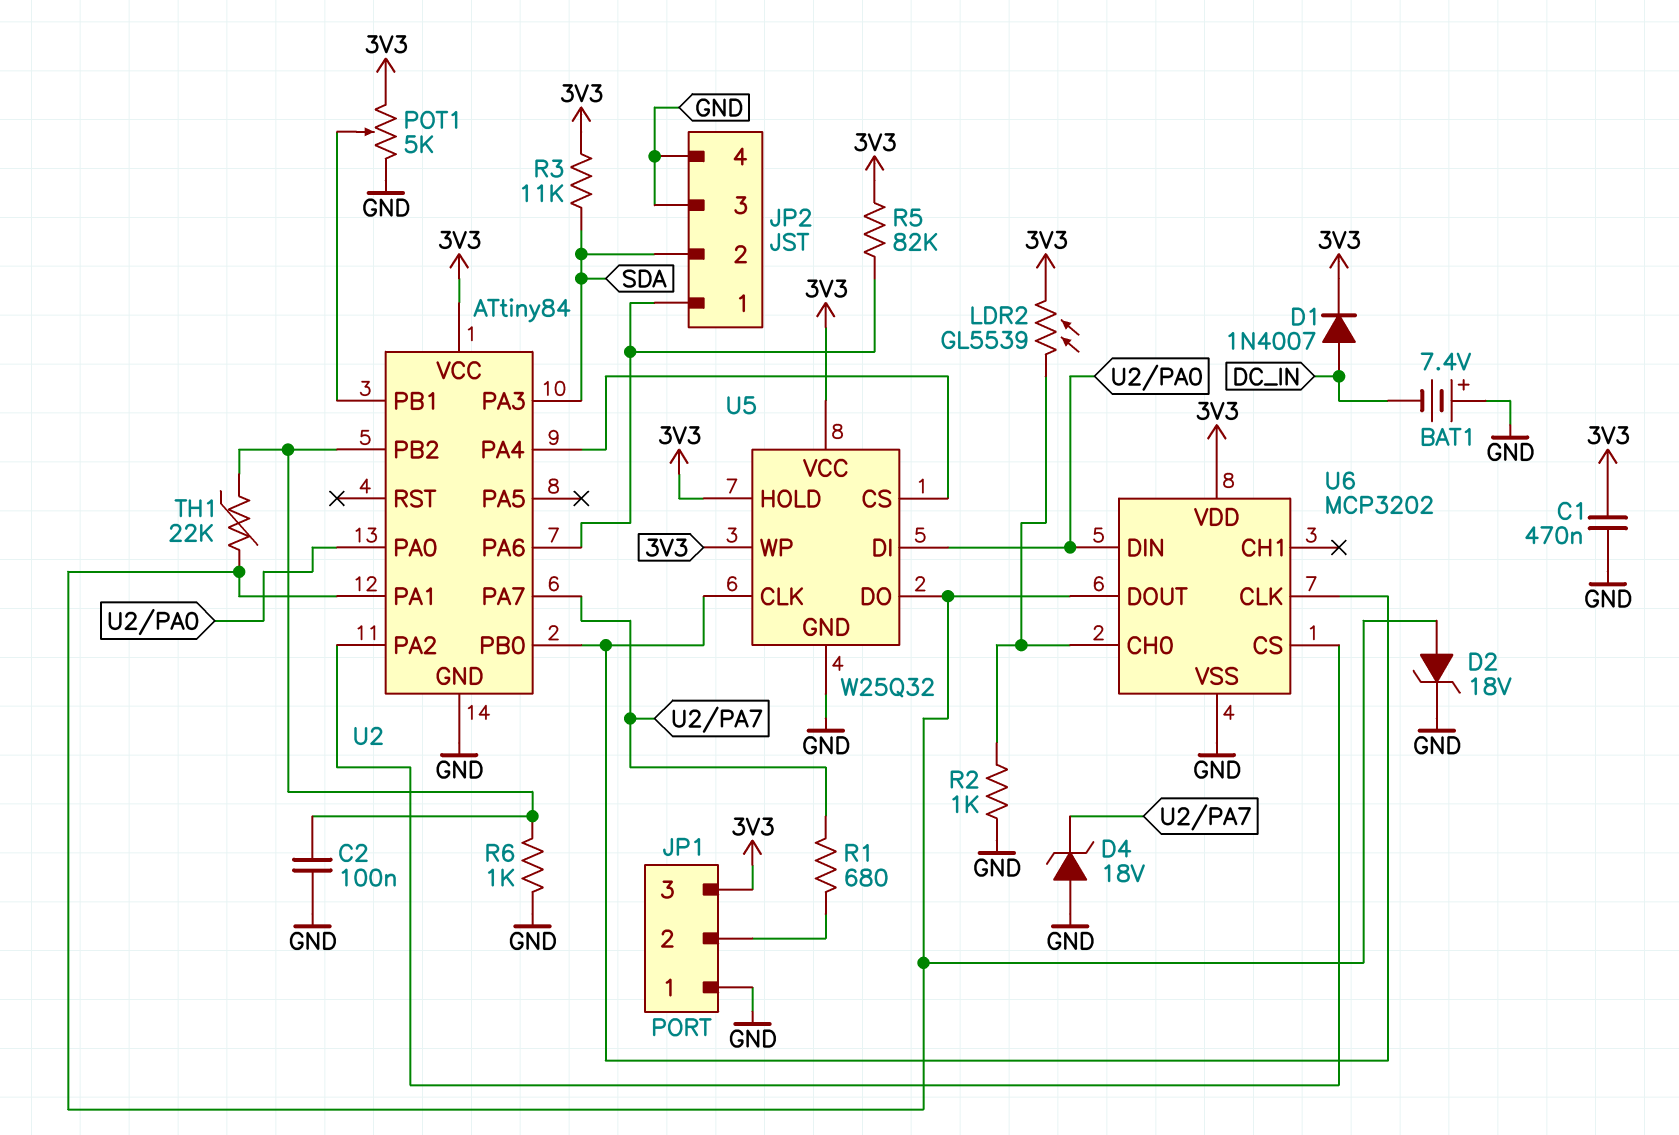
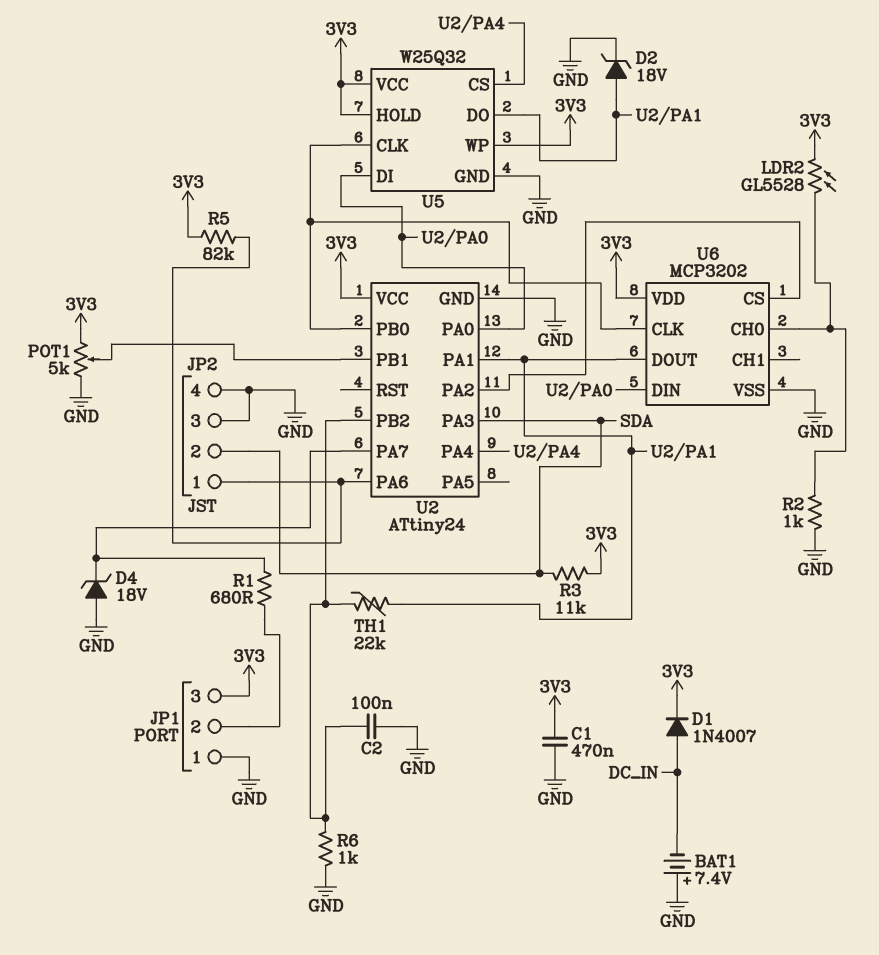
LDR2: GL5539 (3V3, U6/CH0) -> GL5528 (3V3, U6/CH0)
U2: ATtiny84 -> ATtiny24

